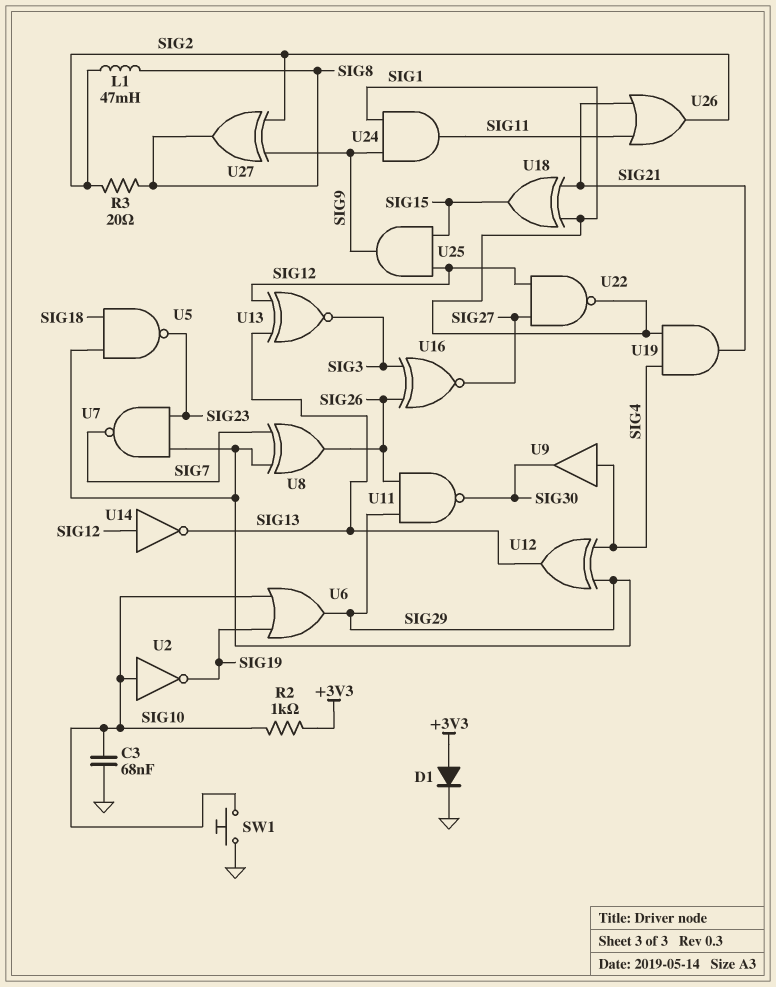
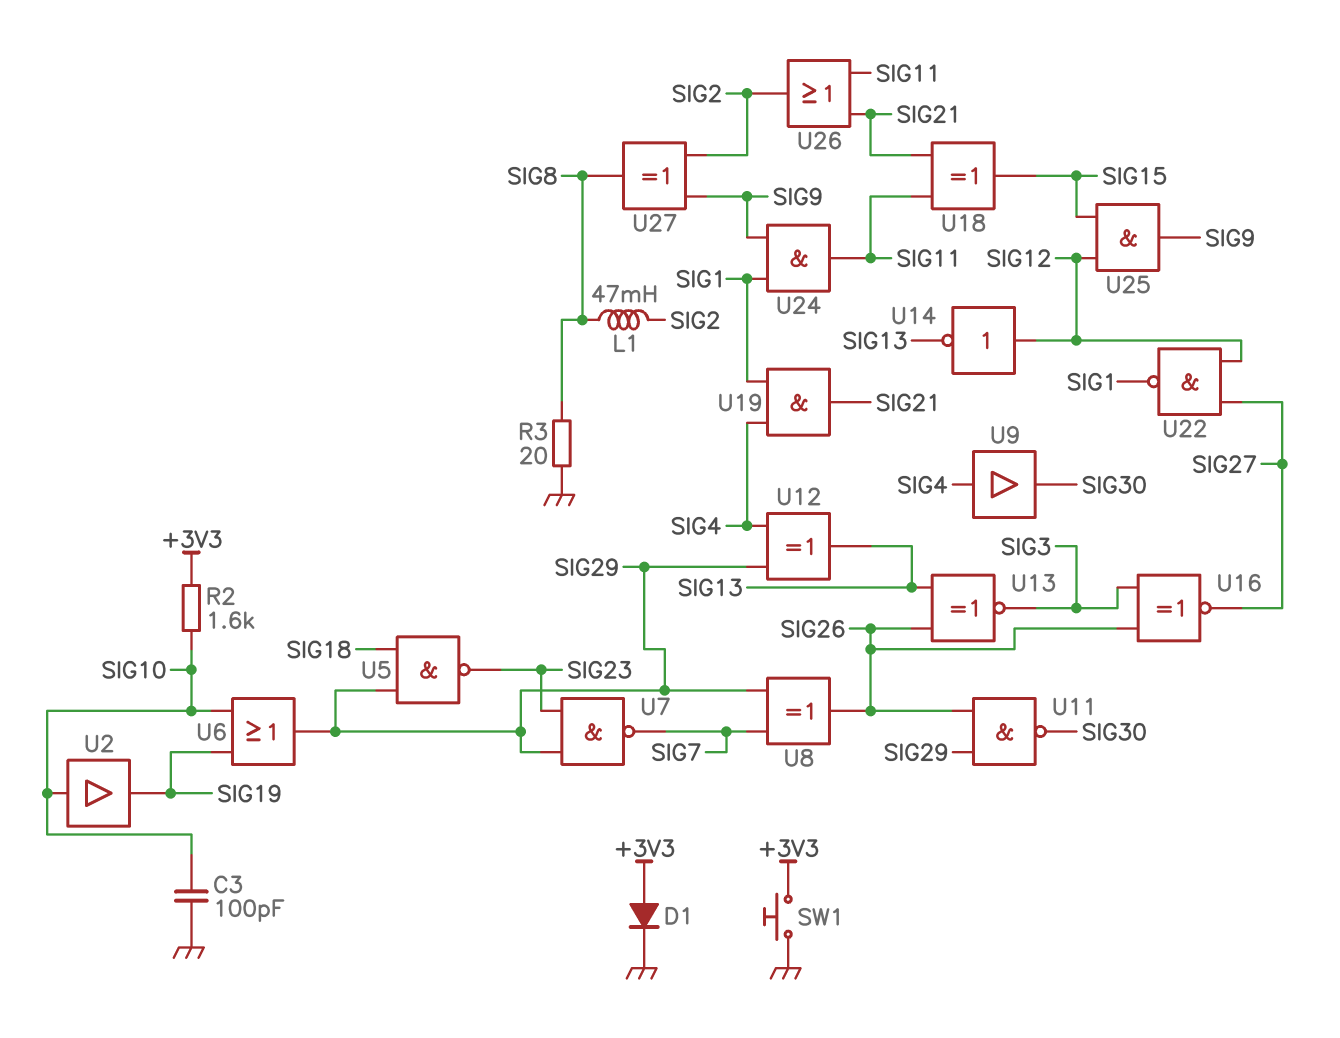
C3: 68nF (GND, SIG10) -> 100pF (GND, SIG10)
R2: 1k (+3V3, SIG10) -> 1.6k (+3V3, SIG10)
R3: 20 (SIG2, SIG8) -> 20 (GND, SIG8)
SW1: button (GND, SIG10) -> button (+3V3, GND)
U2: NOT (in SIG10, out SIG19) -> buffer (in SIG10, out SIG19)
U13: XNOR (in SIG12, in SIG13, out SIG3) -> XNOR (in SIG13, in SIG26, out SIG3)
U18: XOR (in SIG1, in SIG21, out SIG15) -> XOR (in SIG11, in SIG21, out SIG15)

